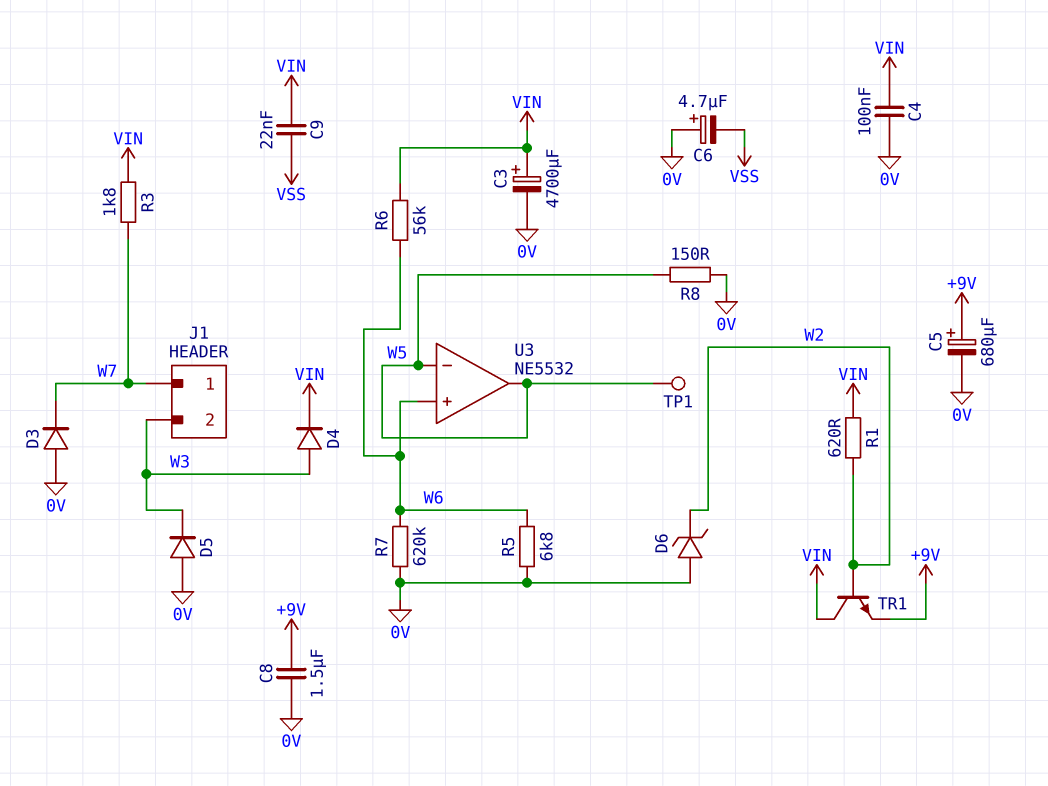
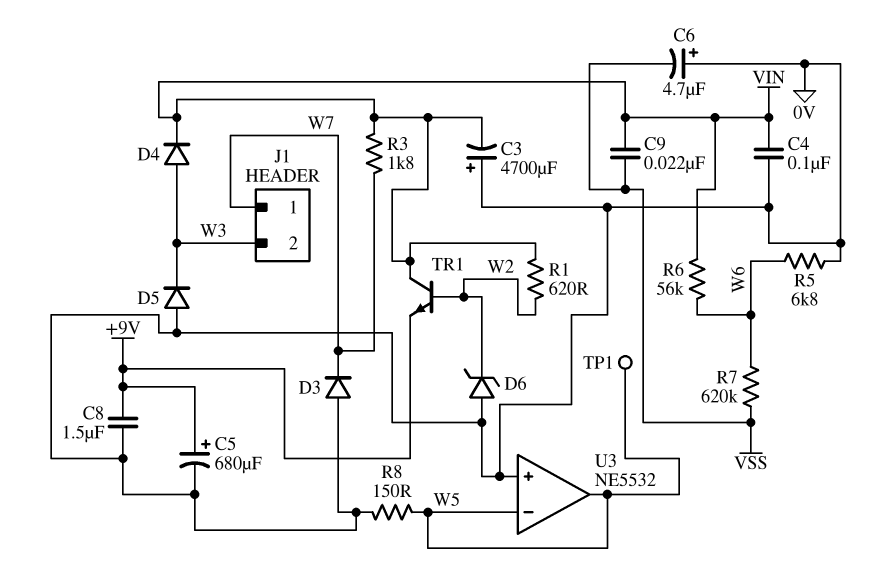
C3: 4700uF (plus VIN, minus 0V) -> 4700uF (plus 0V, minus VIN)
R7: 620k (0V, W6) -> 620k (VSS, W6)
U3 pin in+: W6 -> 0V

